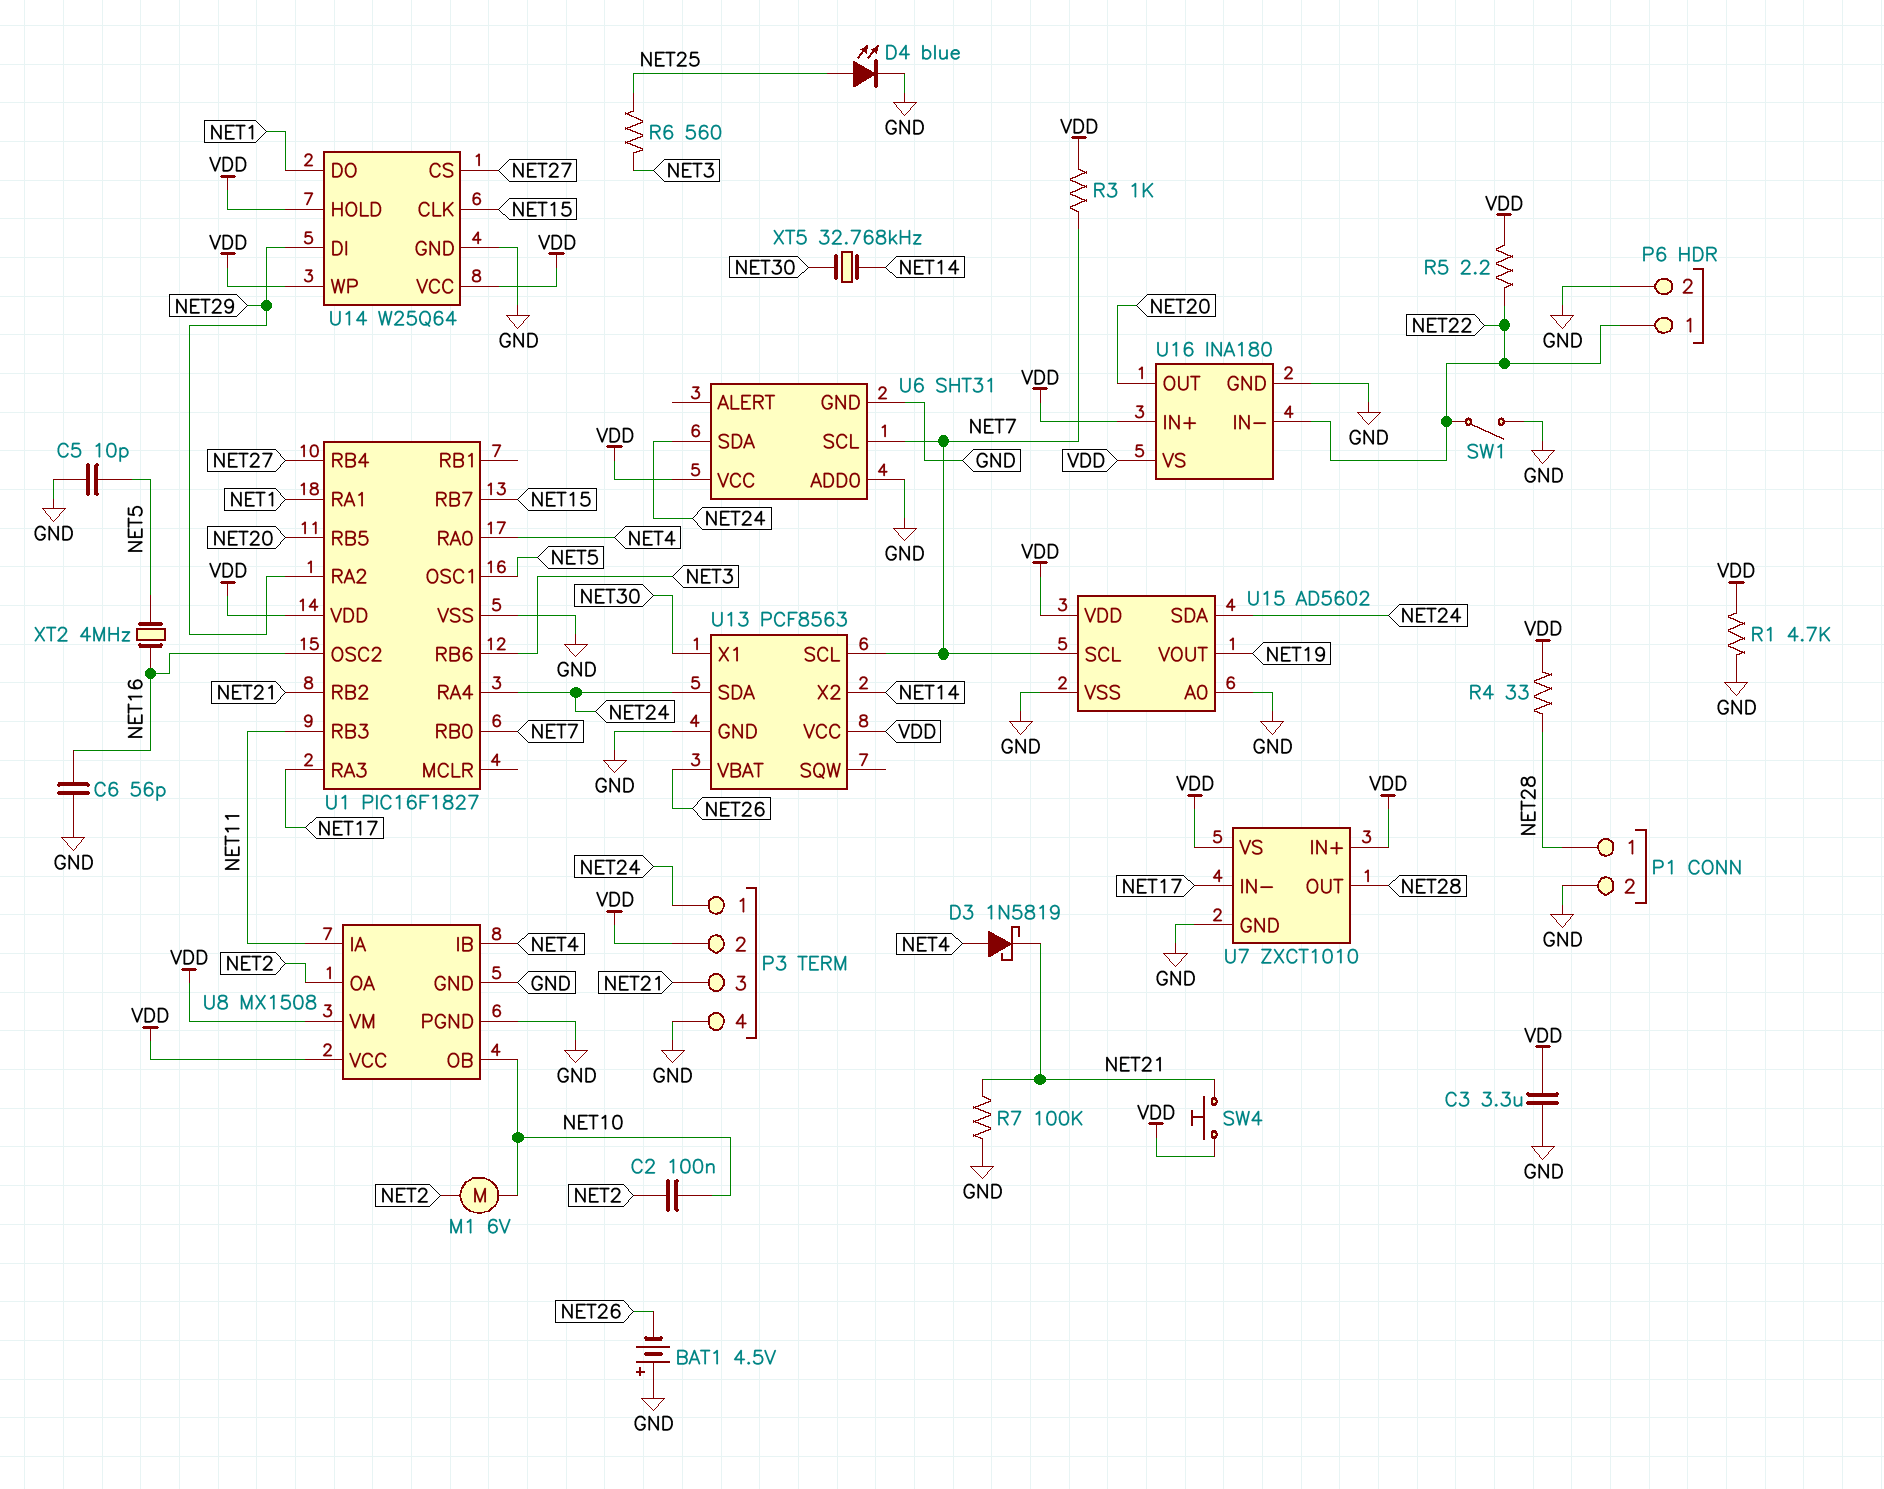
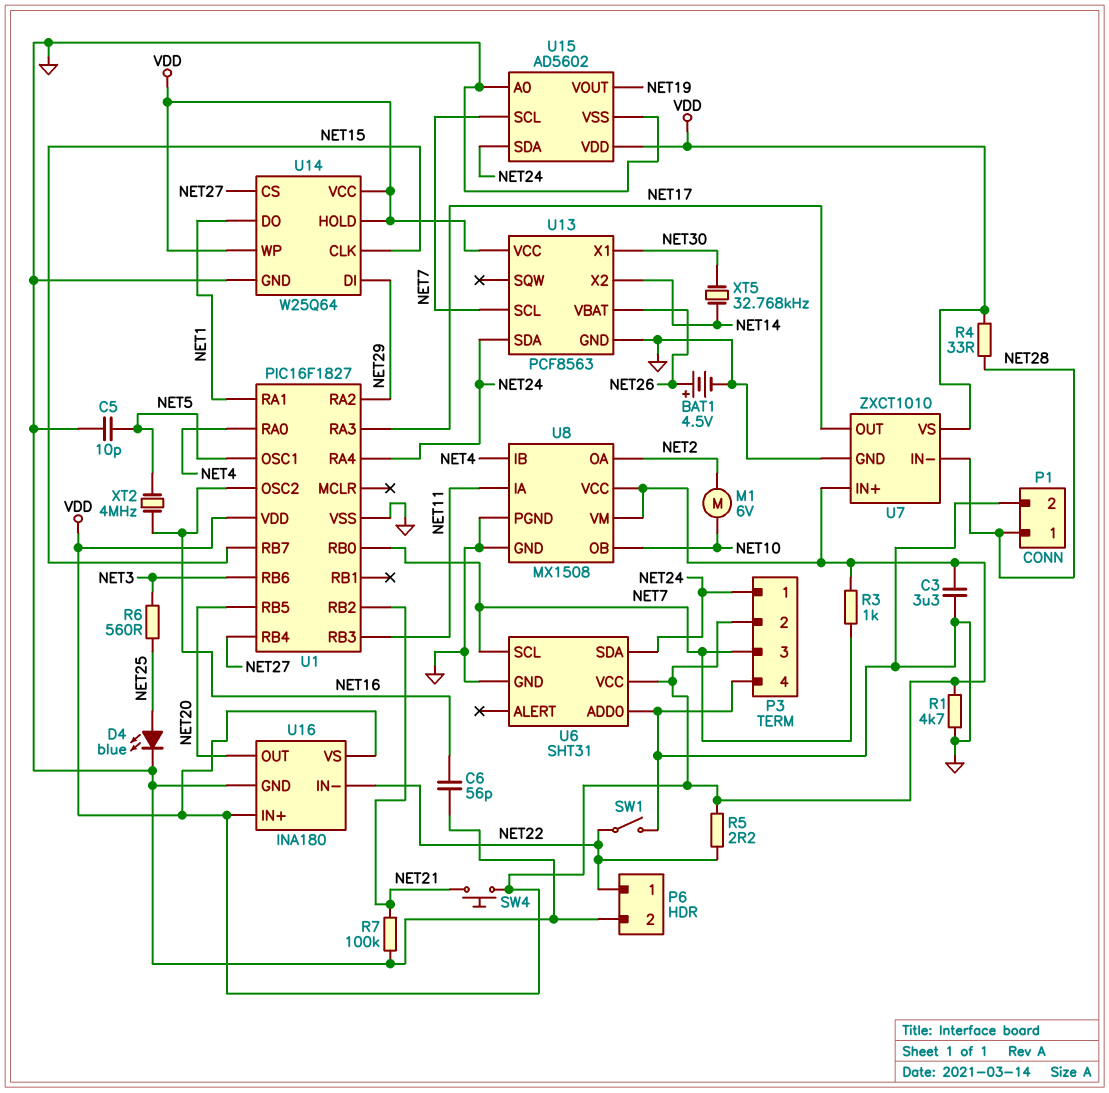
BAT1: 4.5V (plus GND, minus NET26) -> 4.5V (plus NET26, minus GND)
C2: 100nF (NET2, NET10) -> none
D3: schottky 1N5819 (A NET4, K NET21) -> none
P3 pin 3: NET21 -> NET7
U7 pin IN-: NET17 -> NET28
U7 pin OUT: NET28 -> NET17

